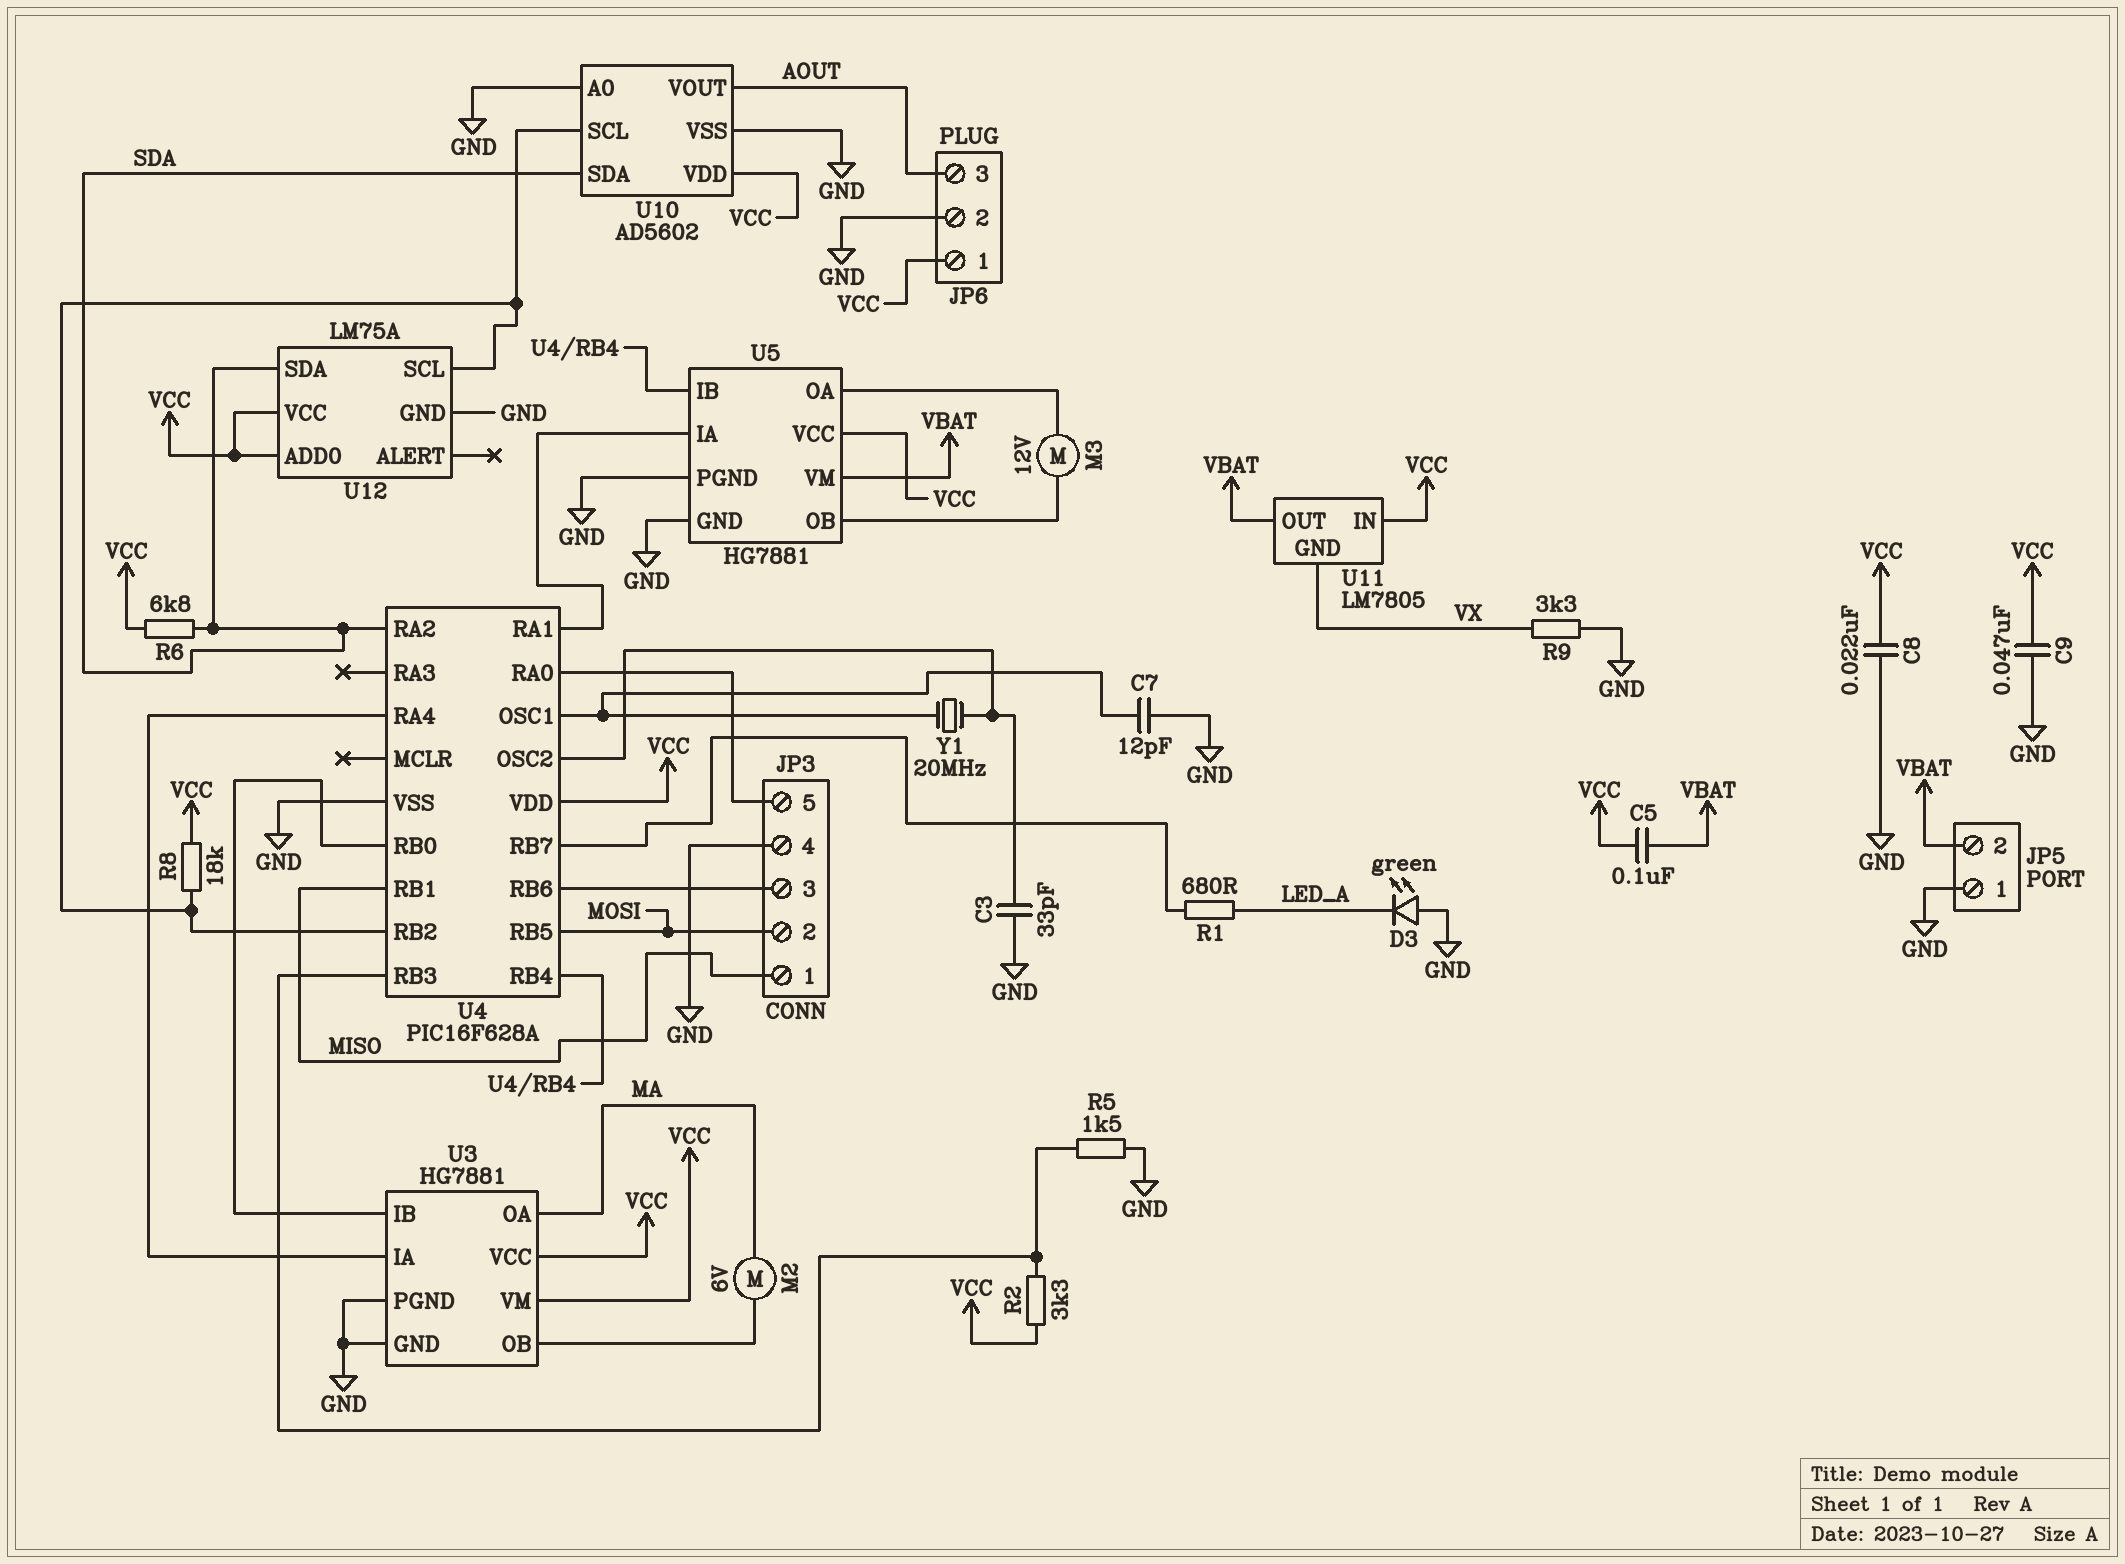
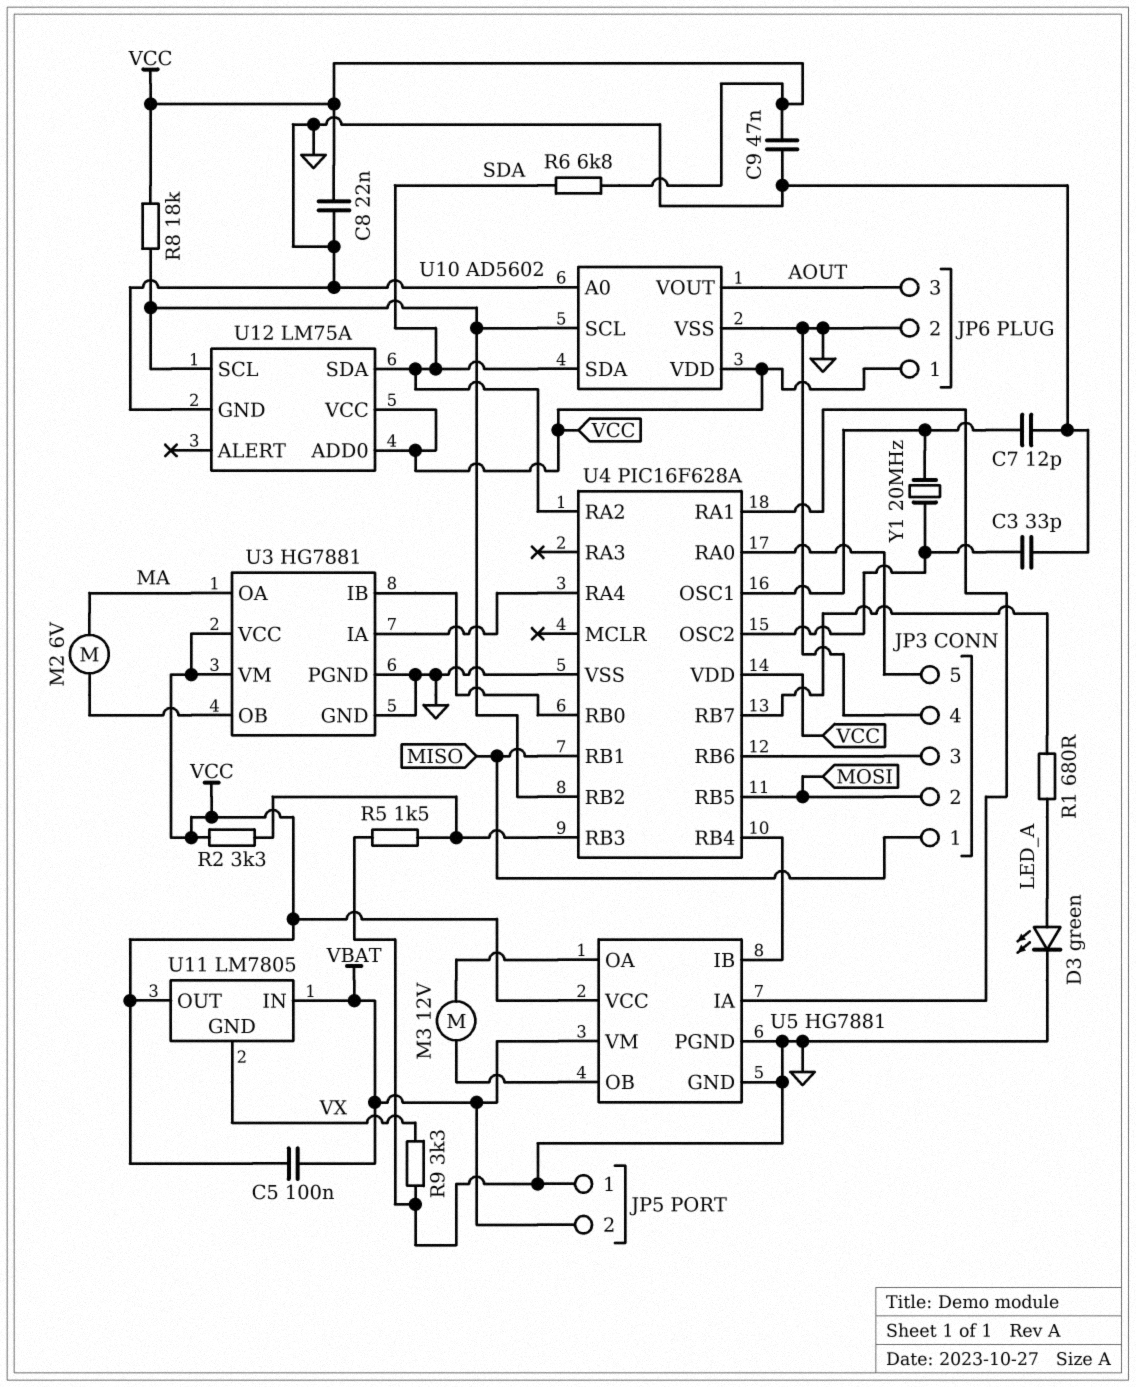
D3: LED green (A GND, K LED_A) -> LED green (A LED_A, K GND)
U11 pin IN: VCC -> VBAT
U11 pin OUT: VBAT -> VCC

